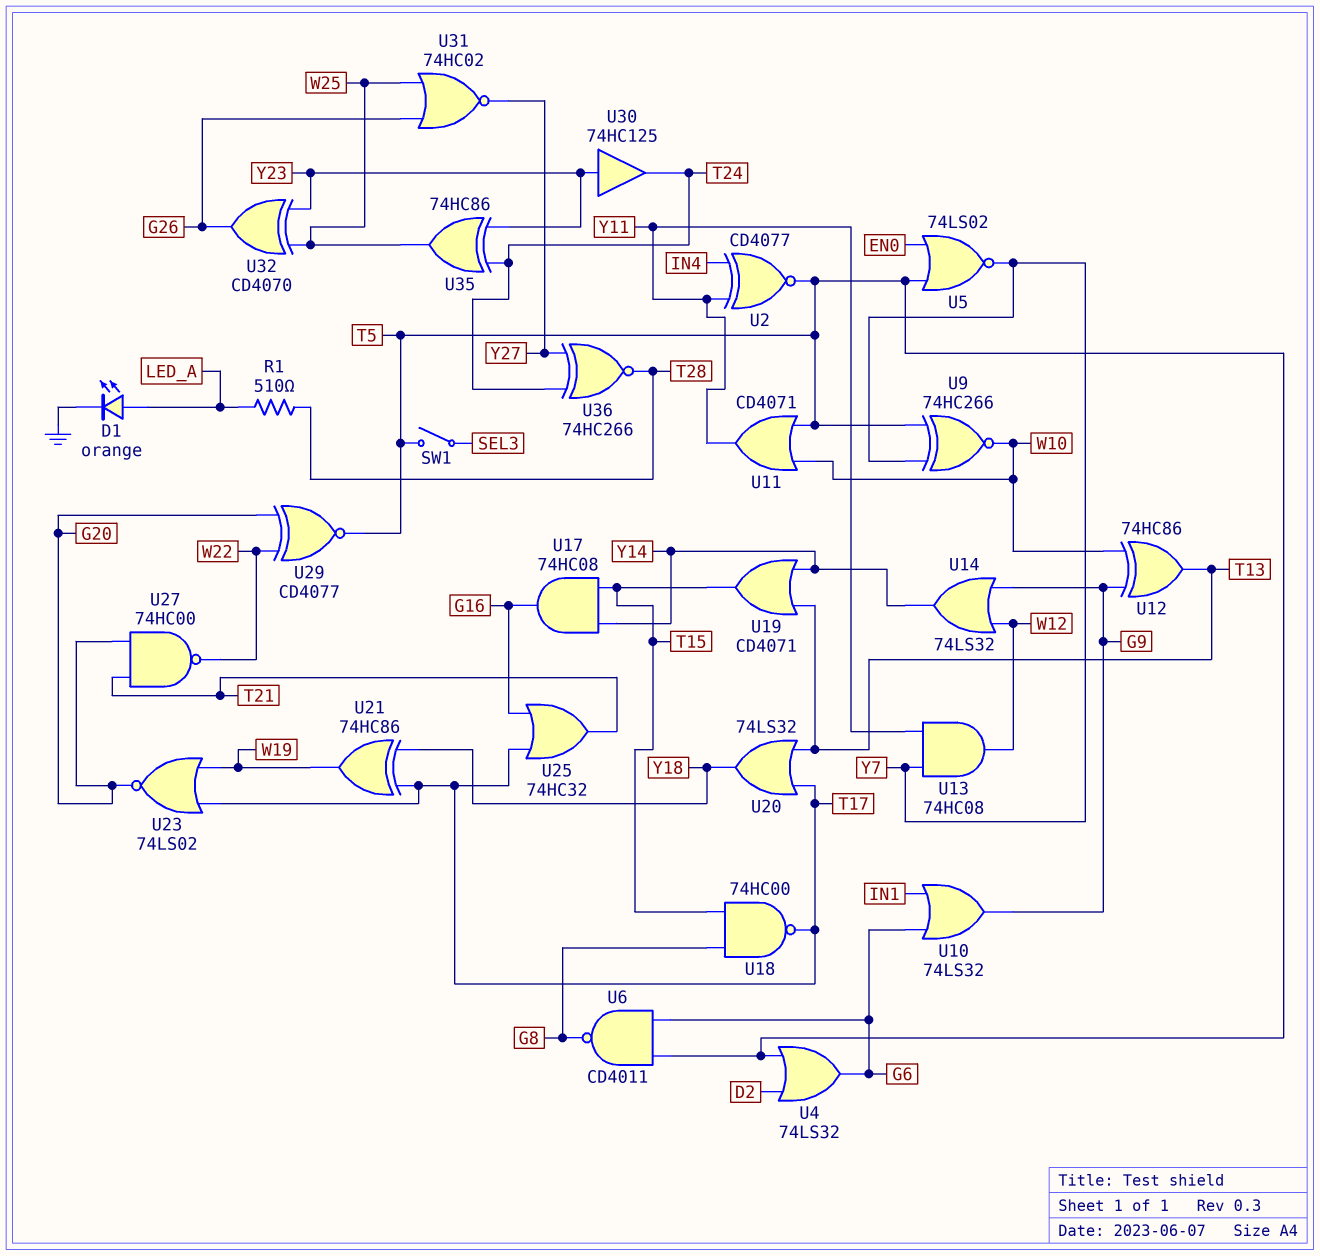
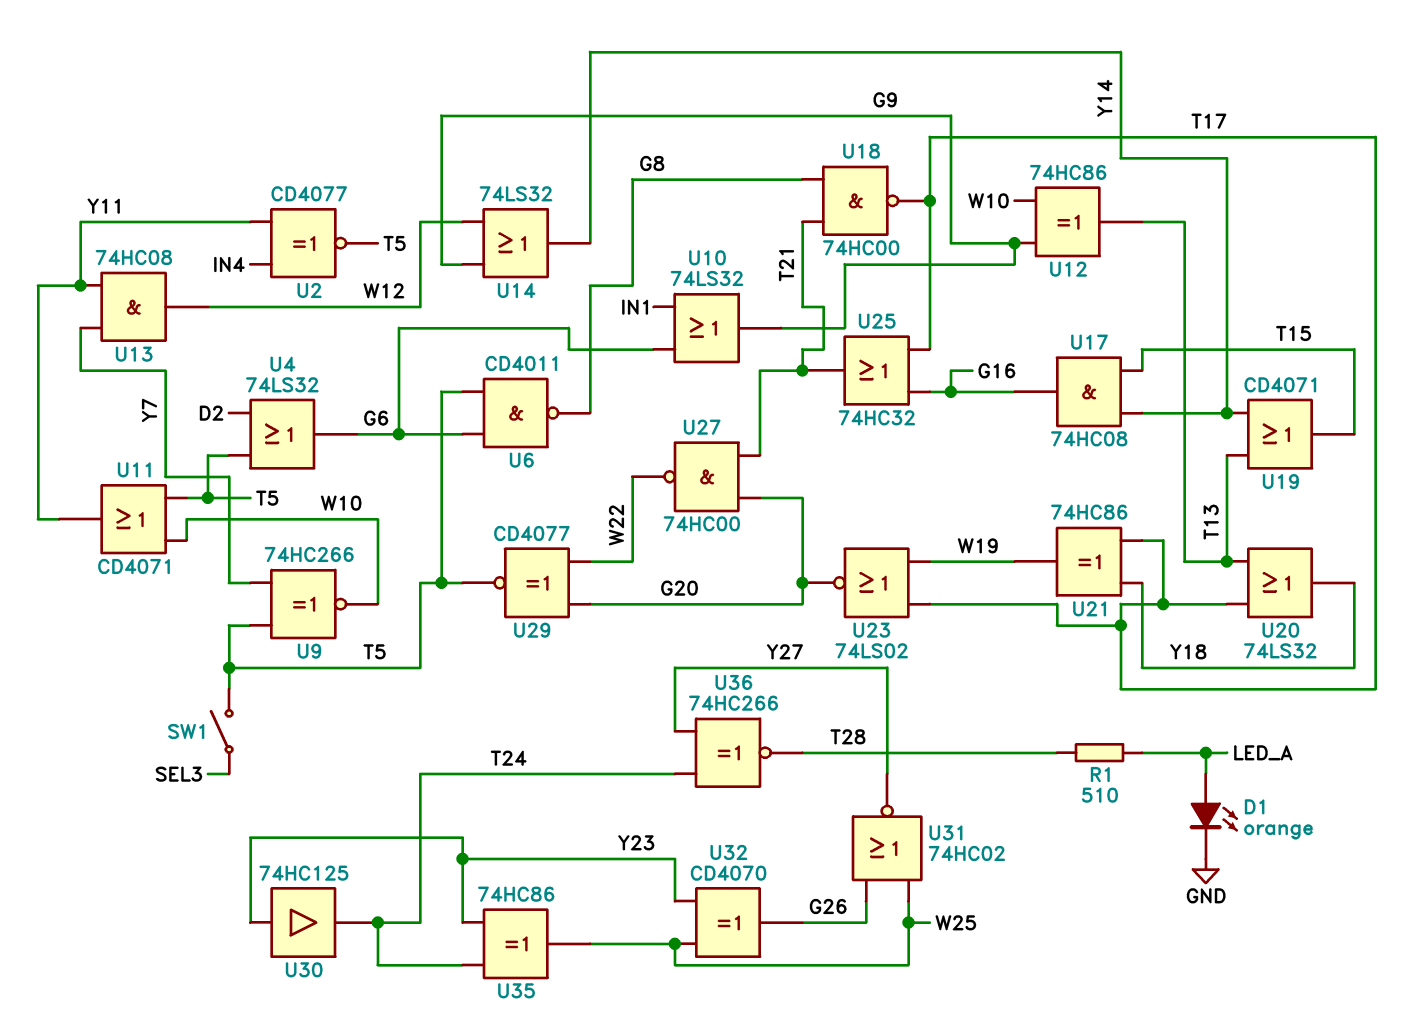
U5: NOR 74LS02 (in EN0, in T5, out Y7) -> none
U18: NAND 74HC00 (in G8, in T15, out T17) -> NAND 74HC00 (in G8, in T21, out T17)

